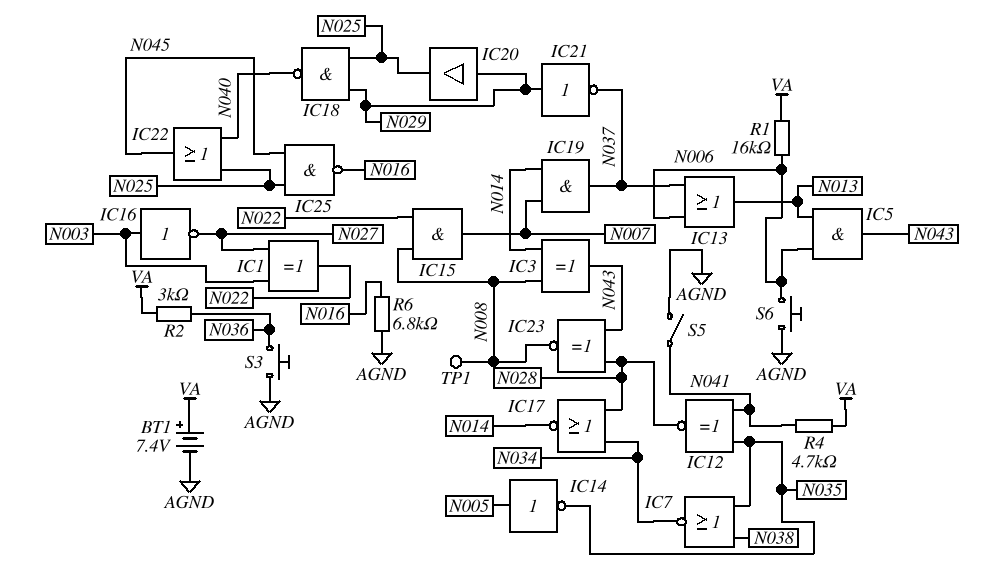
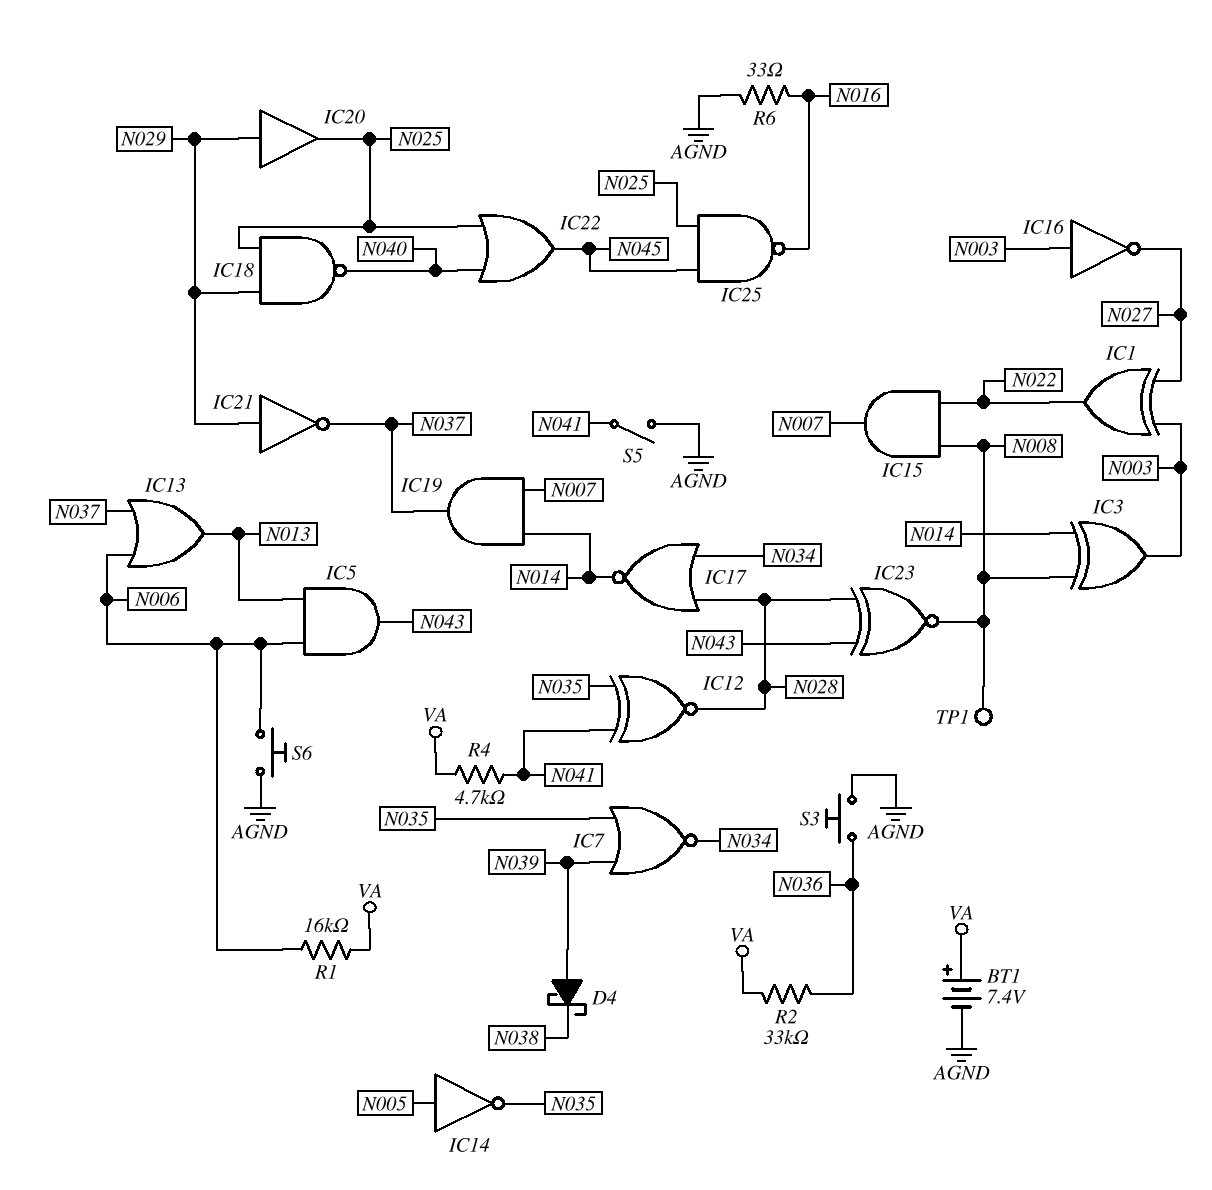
D4: none -> schottky (A N039, K N038)
IC3: XOR (in N008, in N014, out N043) -> XOR (in N008, in N014, out N003)
IC7: NOR (in N035, in N038, out N034) -> NOR (in N035, in N039, out N034)
R2: 3k (N036, VA) -> 33k (N036, VA)
R6: 6.8k (AGND, N016) -> 33 (AGND, N016)

